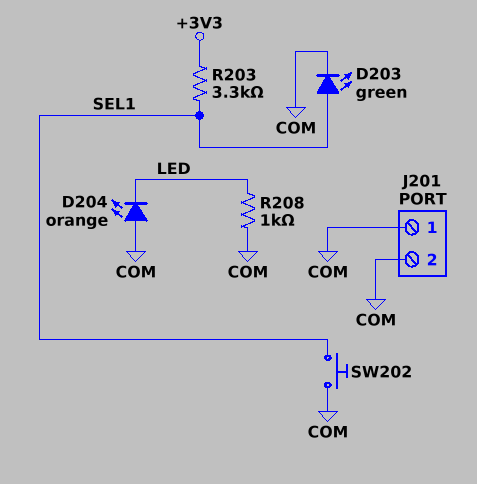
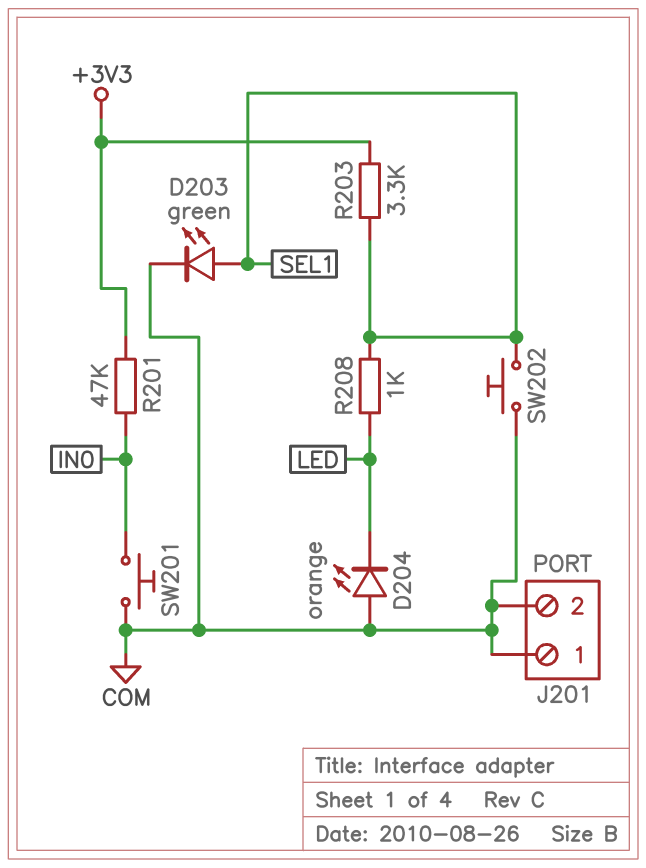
R201: none -> 47k (+3V3, IN0)
R208: 1k (COM, LED) -> 1k (LED, SEL1)
SW201: none -> button (COM, IN0)

